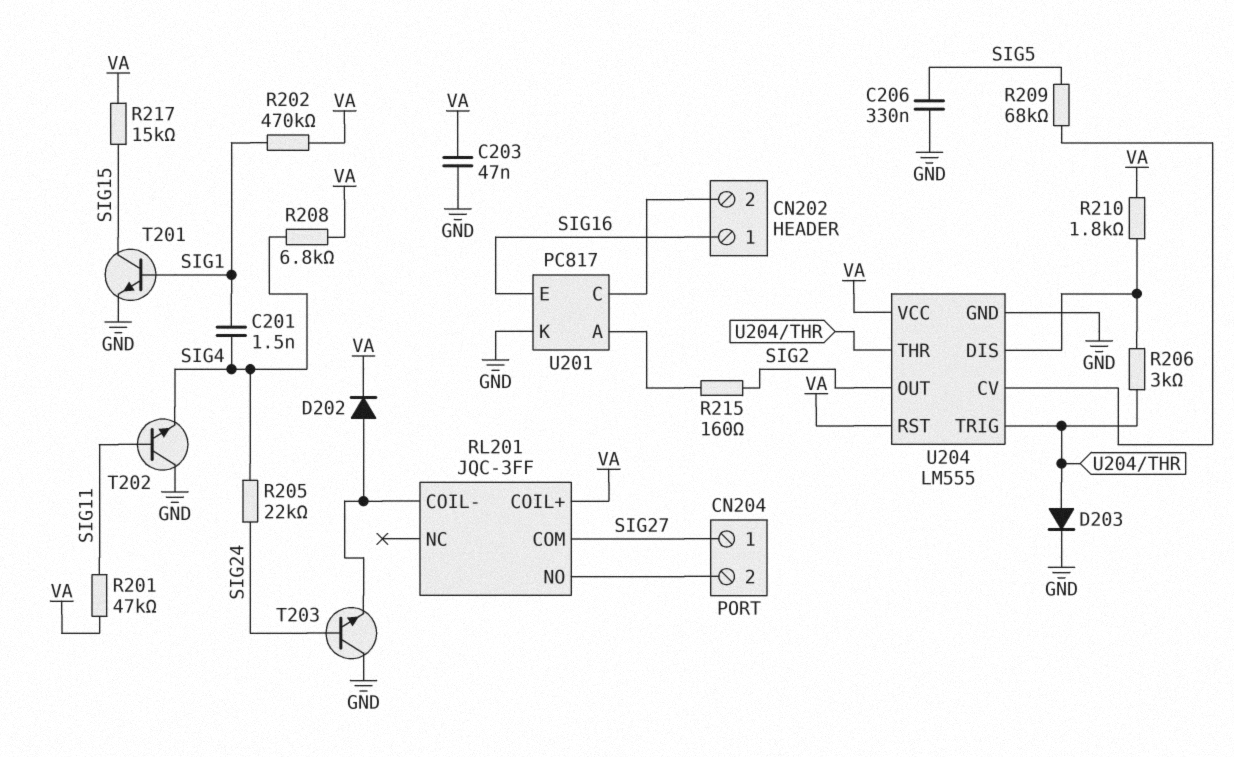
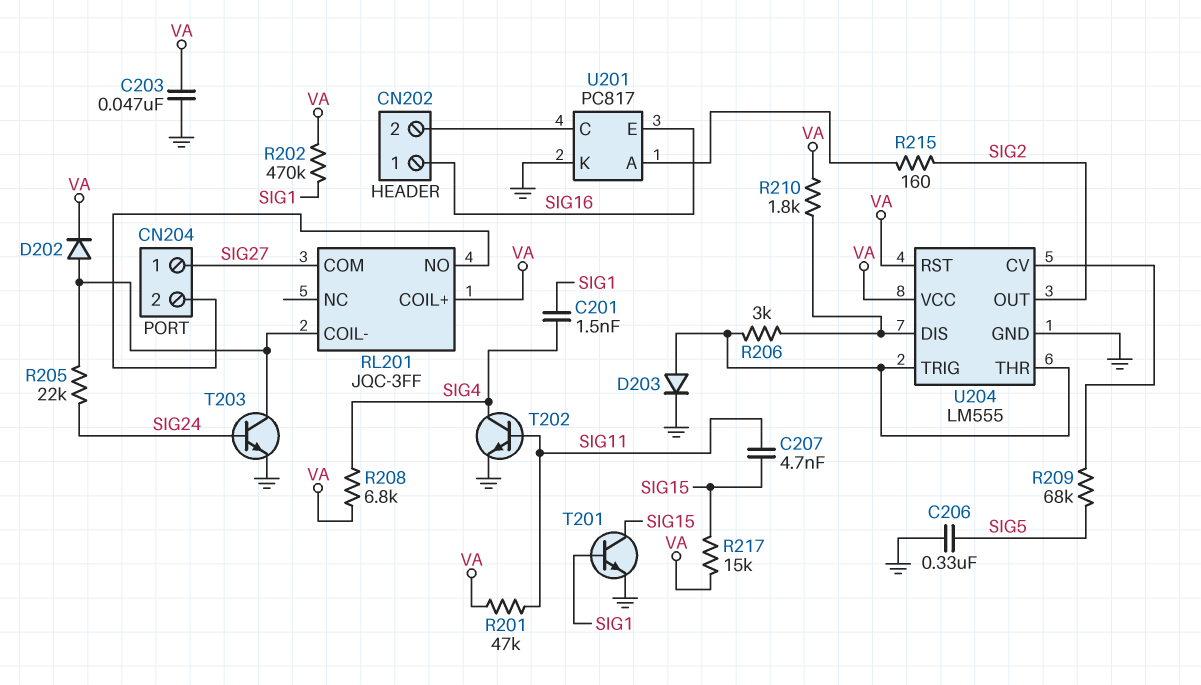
C207: none -> 4.7nF (SIG11, SIG15)
R205: 22k (SIG4, SIG24) -> 22k (RL201/COIL-, SIG24)
T202: NPN (B SIG11, C GND, E SIG4) -> NPN (B SIG11, C SIG4, E GND)
T203: NPN (B SIG24, C GND, E RL201/COIL-) -> NPN (B SIG24, C RL201/COIL-, E GND)

